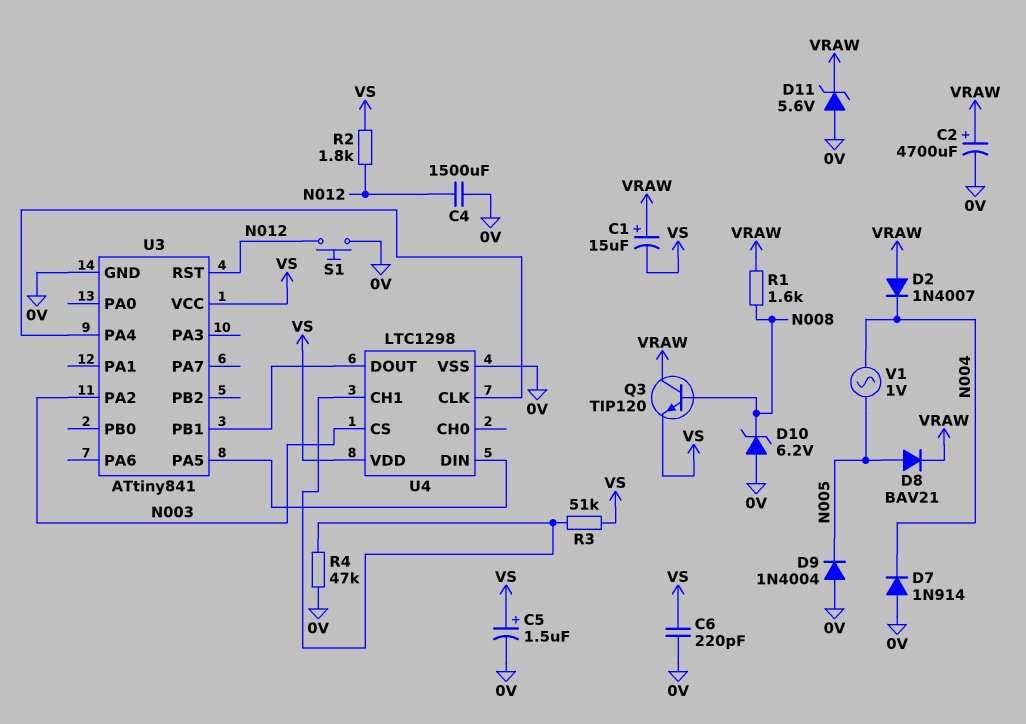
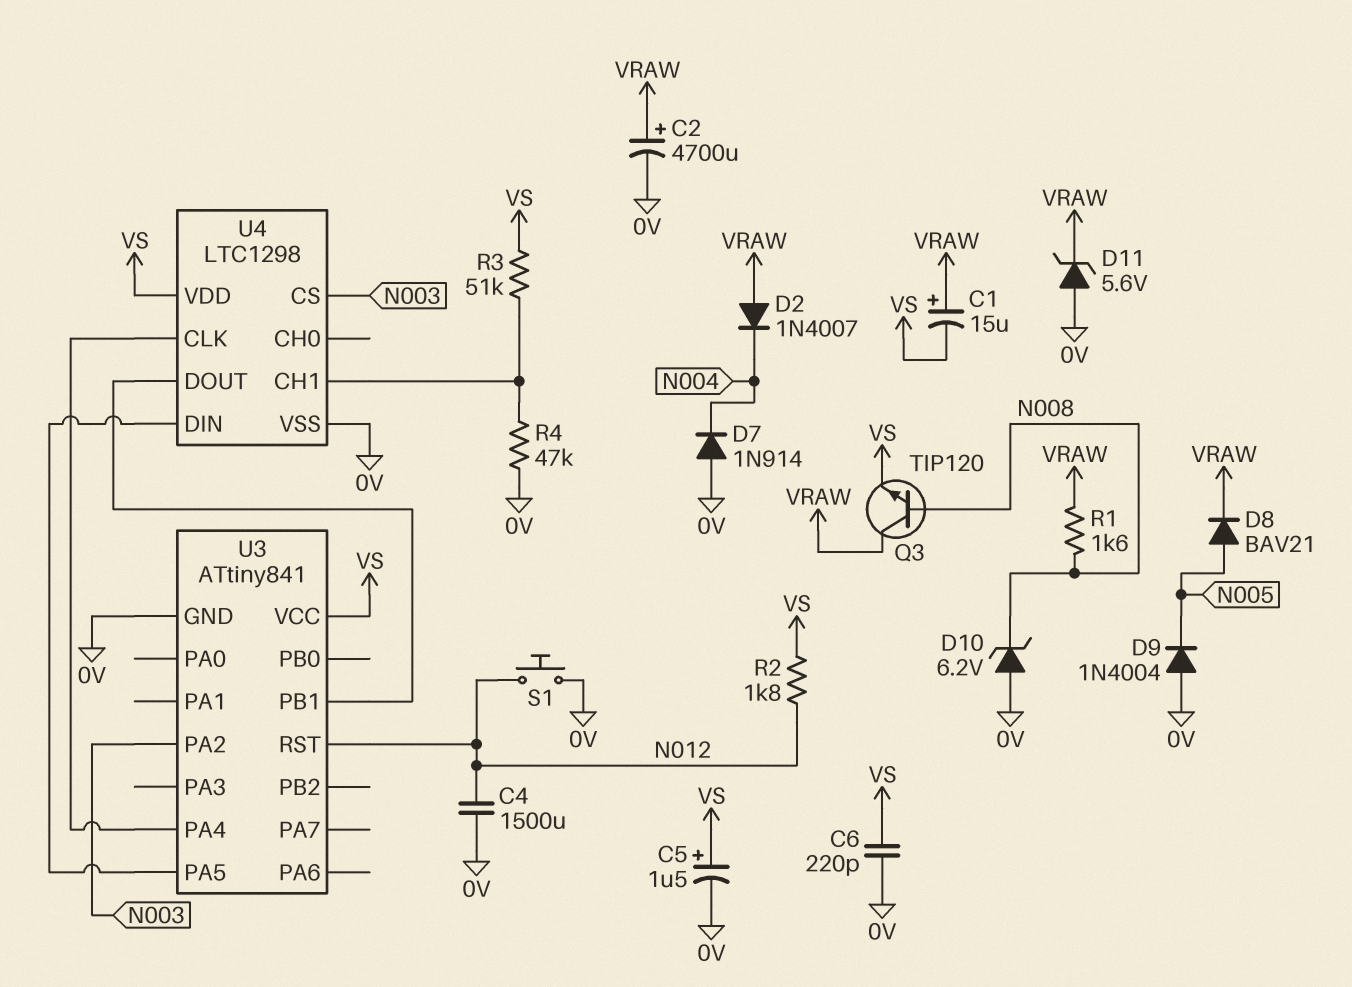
V1: AC 1V (N004, N005) -> none

